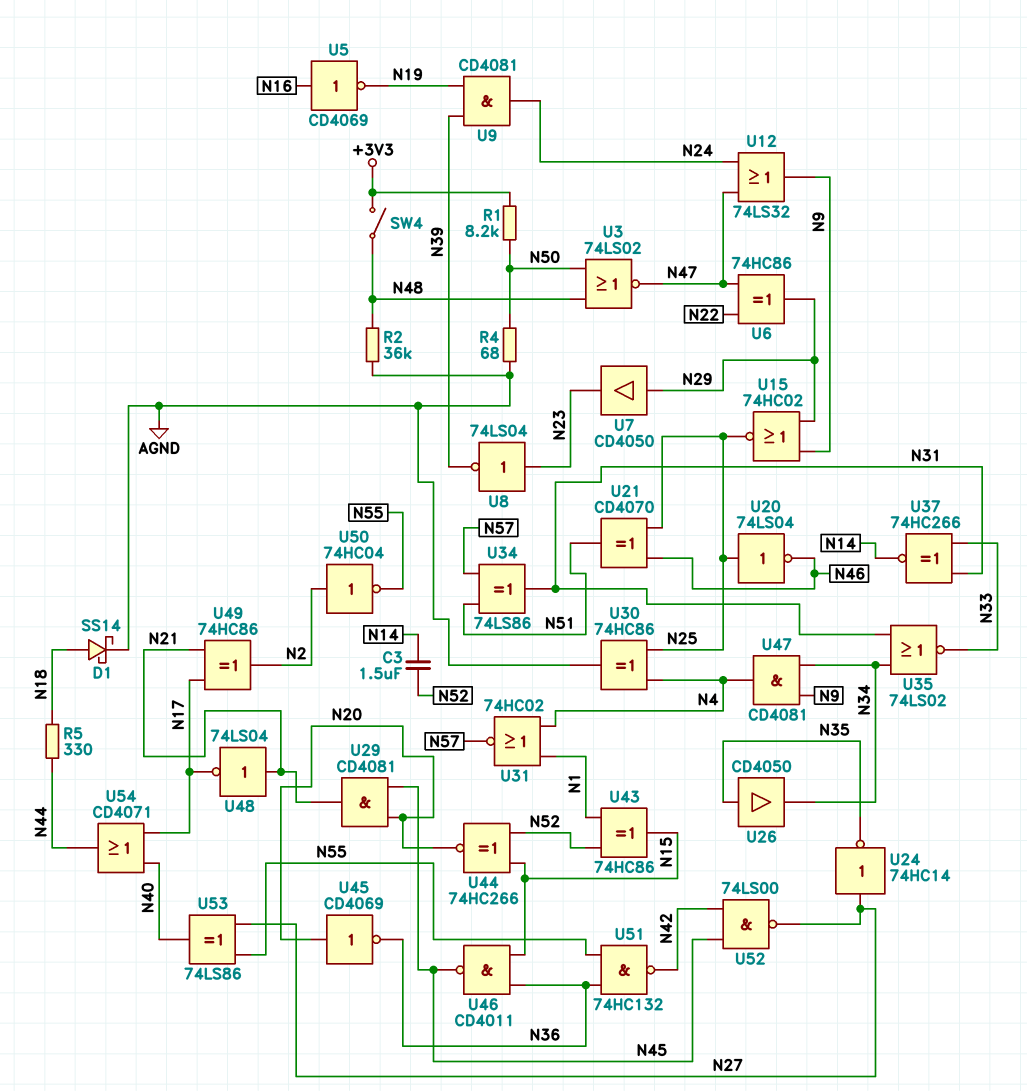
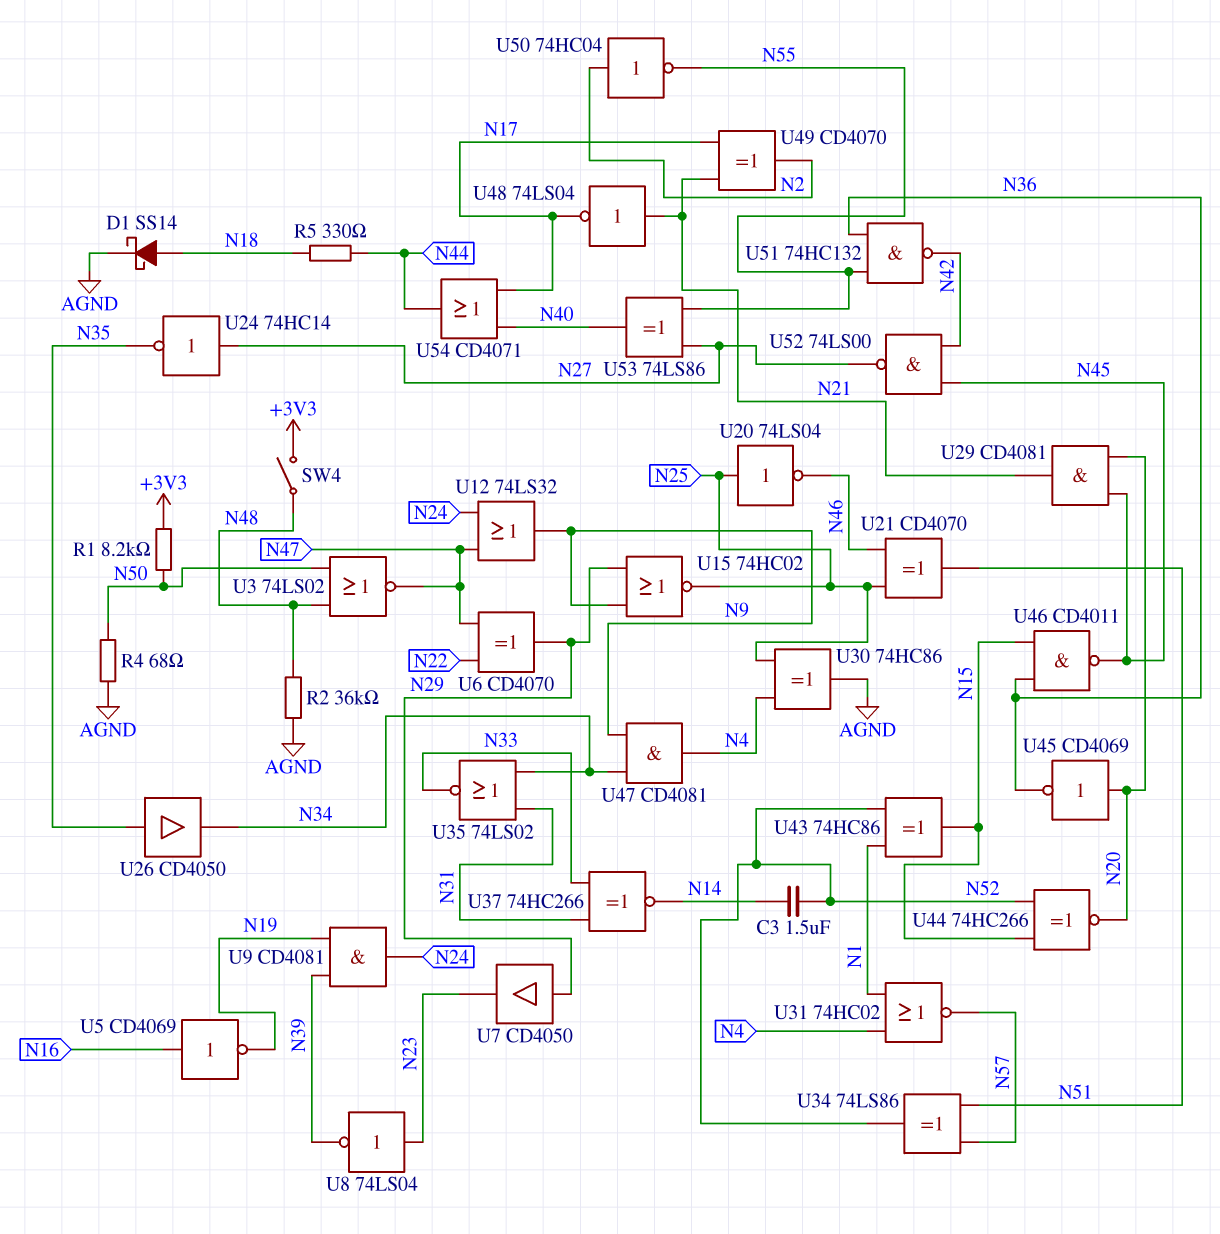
U6: XOR 74HC86 (in N22, in N47, out N29) -> XOR CD4070 (in N22, in N47, out N29)
U34: XOR 74LS86 (in N51, in N57, out N31) -> XOR 74LS86 (in N51, in N57, out N52)
U49: XOR 74HC86 (in N17, in N21, out N2) -> XOR CD4070 (in N17, in N21, out N2)

